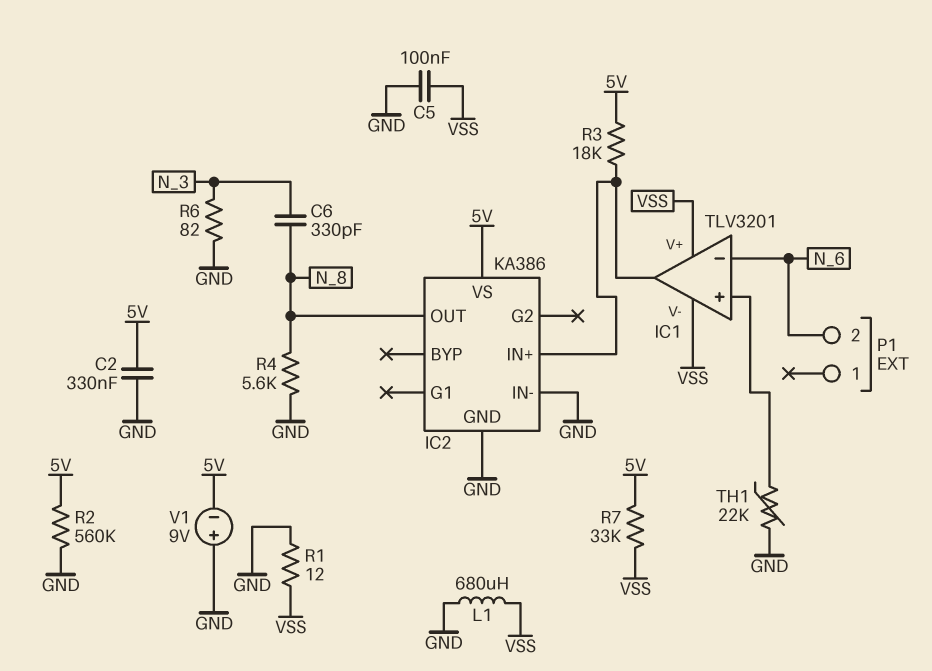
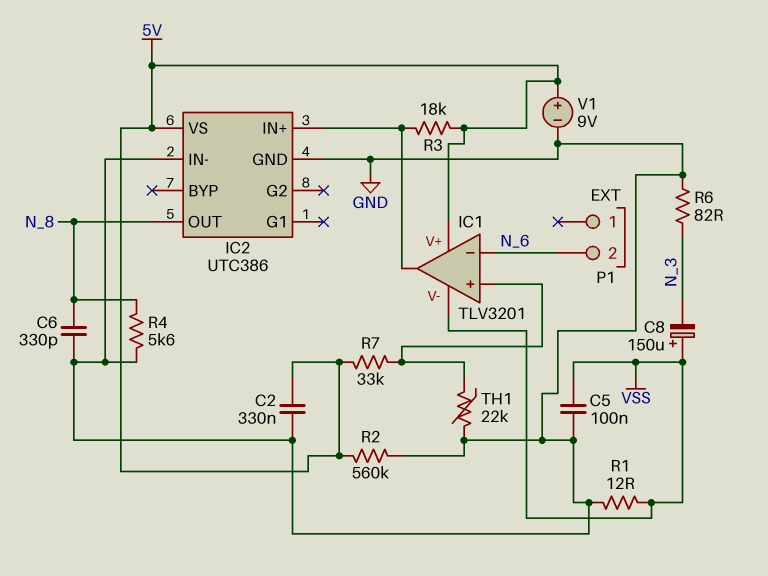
C6: 330pF (N_3, N_8) -> 330pF (GND, N_8)
C8: none -> 150uF (plus VSS, minus N_3)
IC1 pin V+: VSS -> 5V
IC2: KA386 -> UTC386
L1: 680uH (GND, VSS) -> none
R7: 33k (5V, VSS) -> 33k (5V, IC1/in+)
V1: 9V (plus GND, minus 5V) -> 9V (plus 5V, minus GND)

